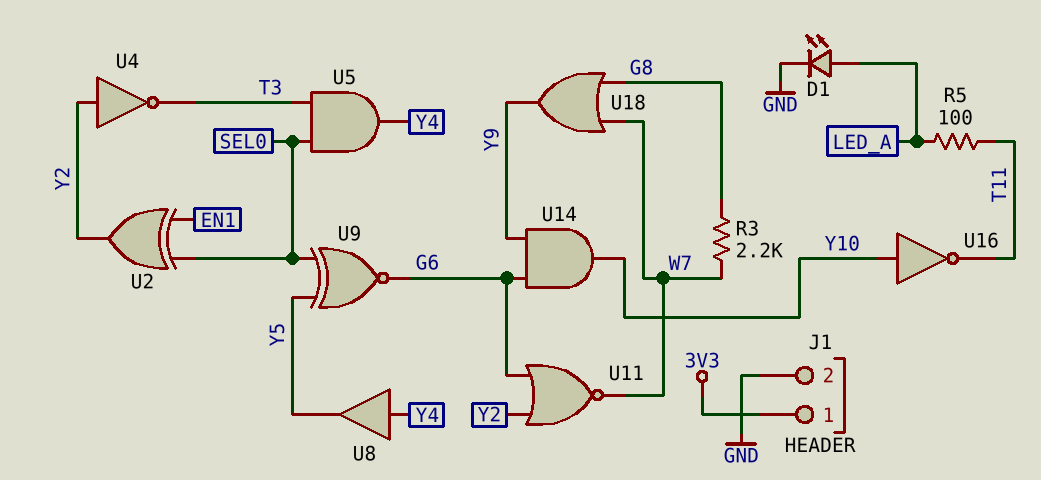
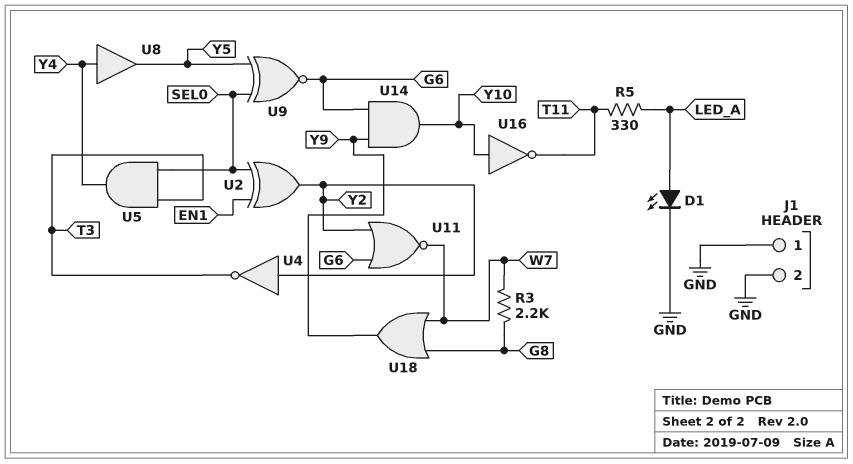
J1 pin 1: 3V3 -> GND
R5: 100 (LED_A, T11) -> 330 (LED_A, T11)

